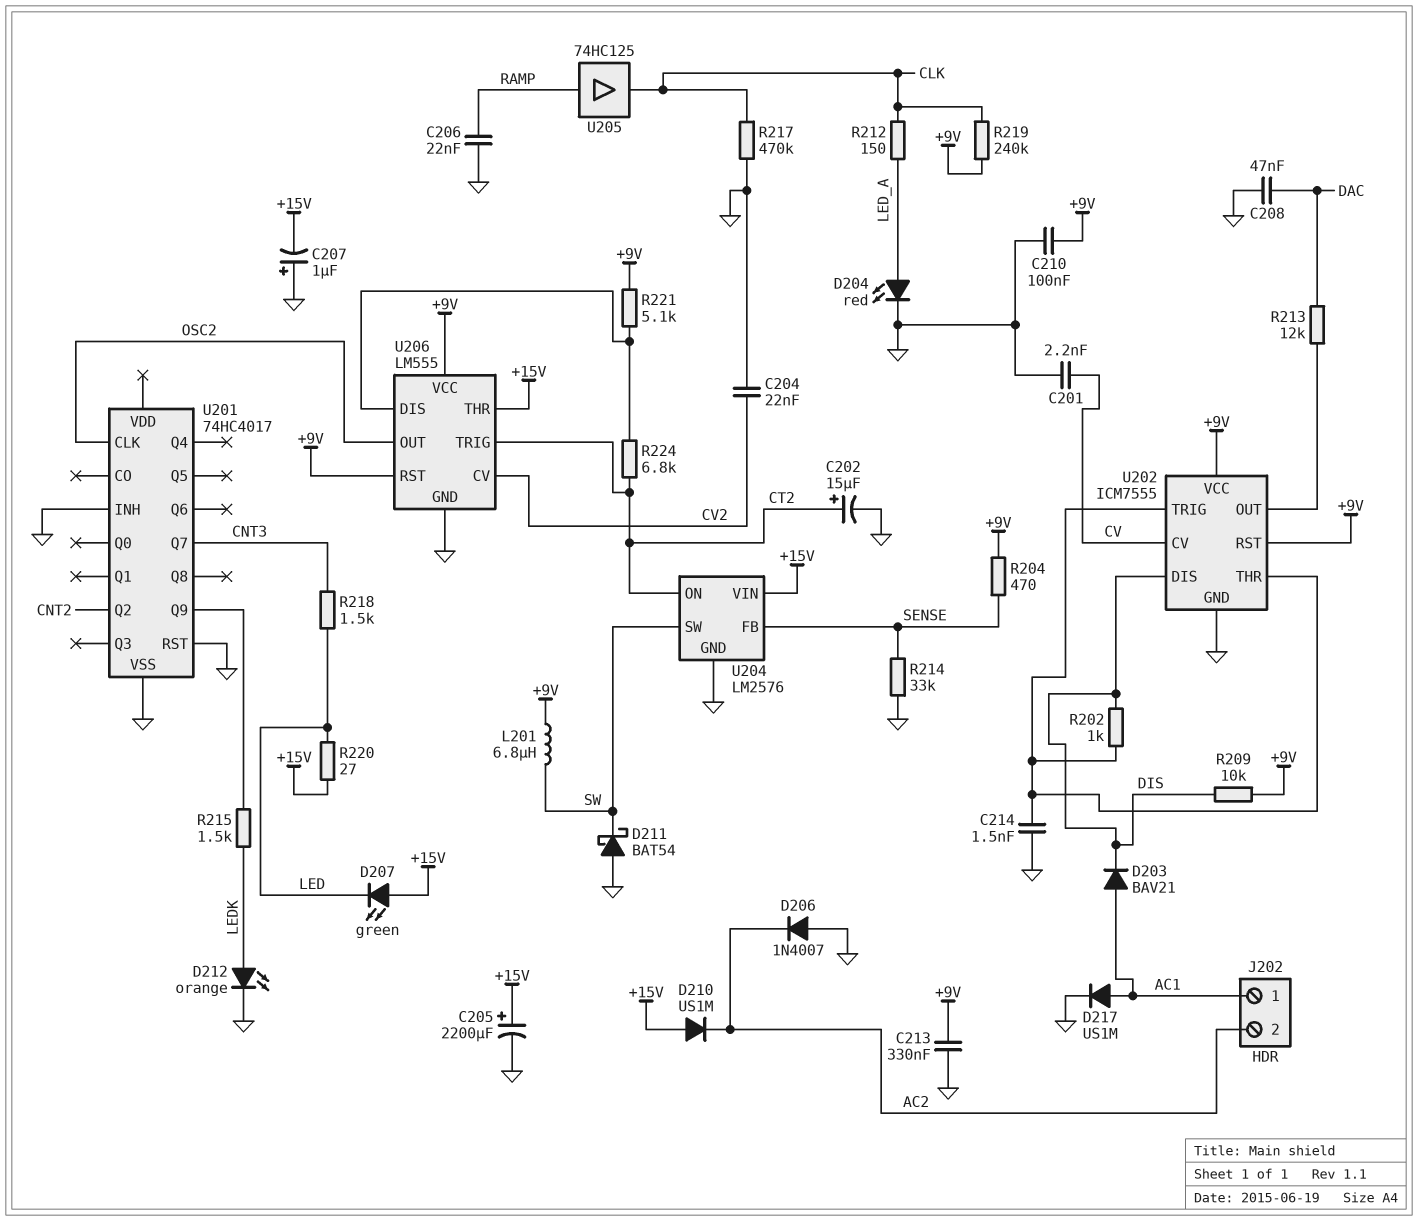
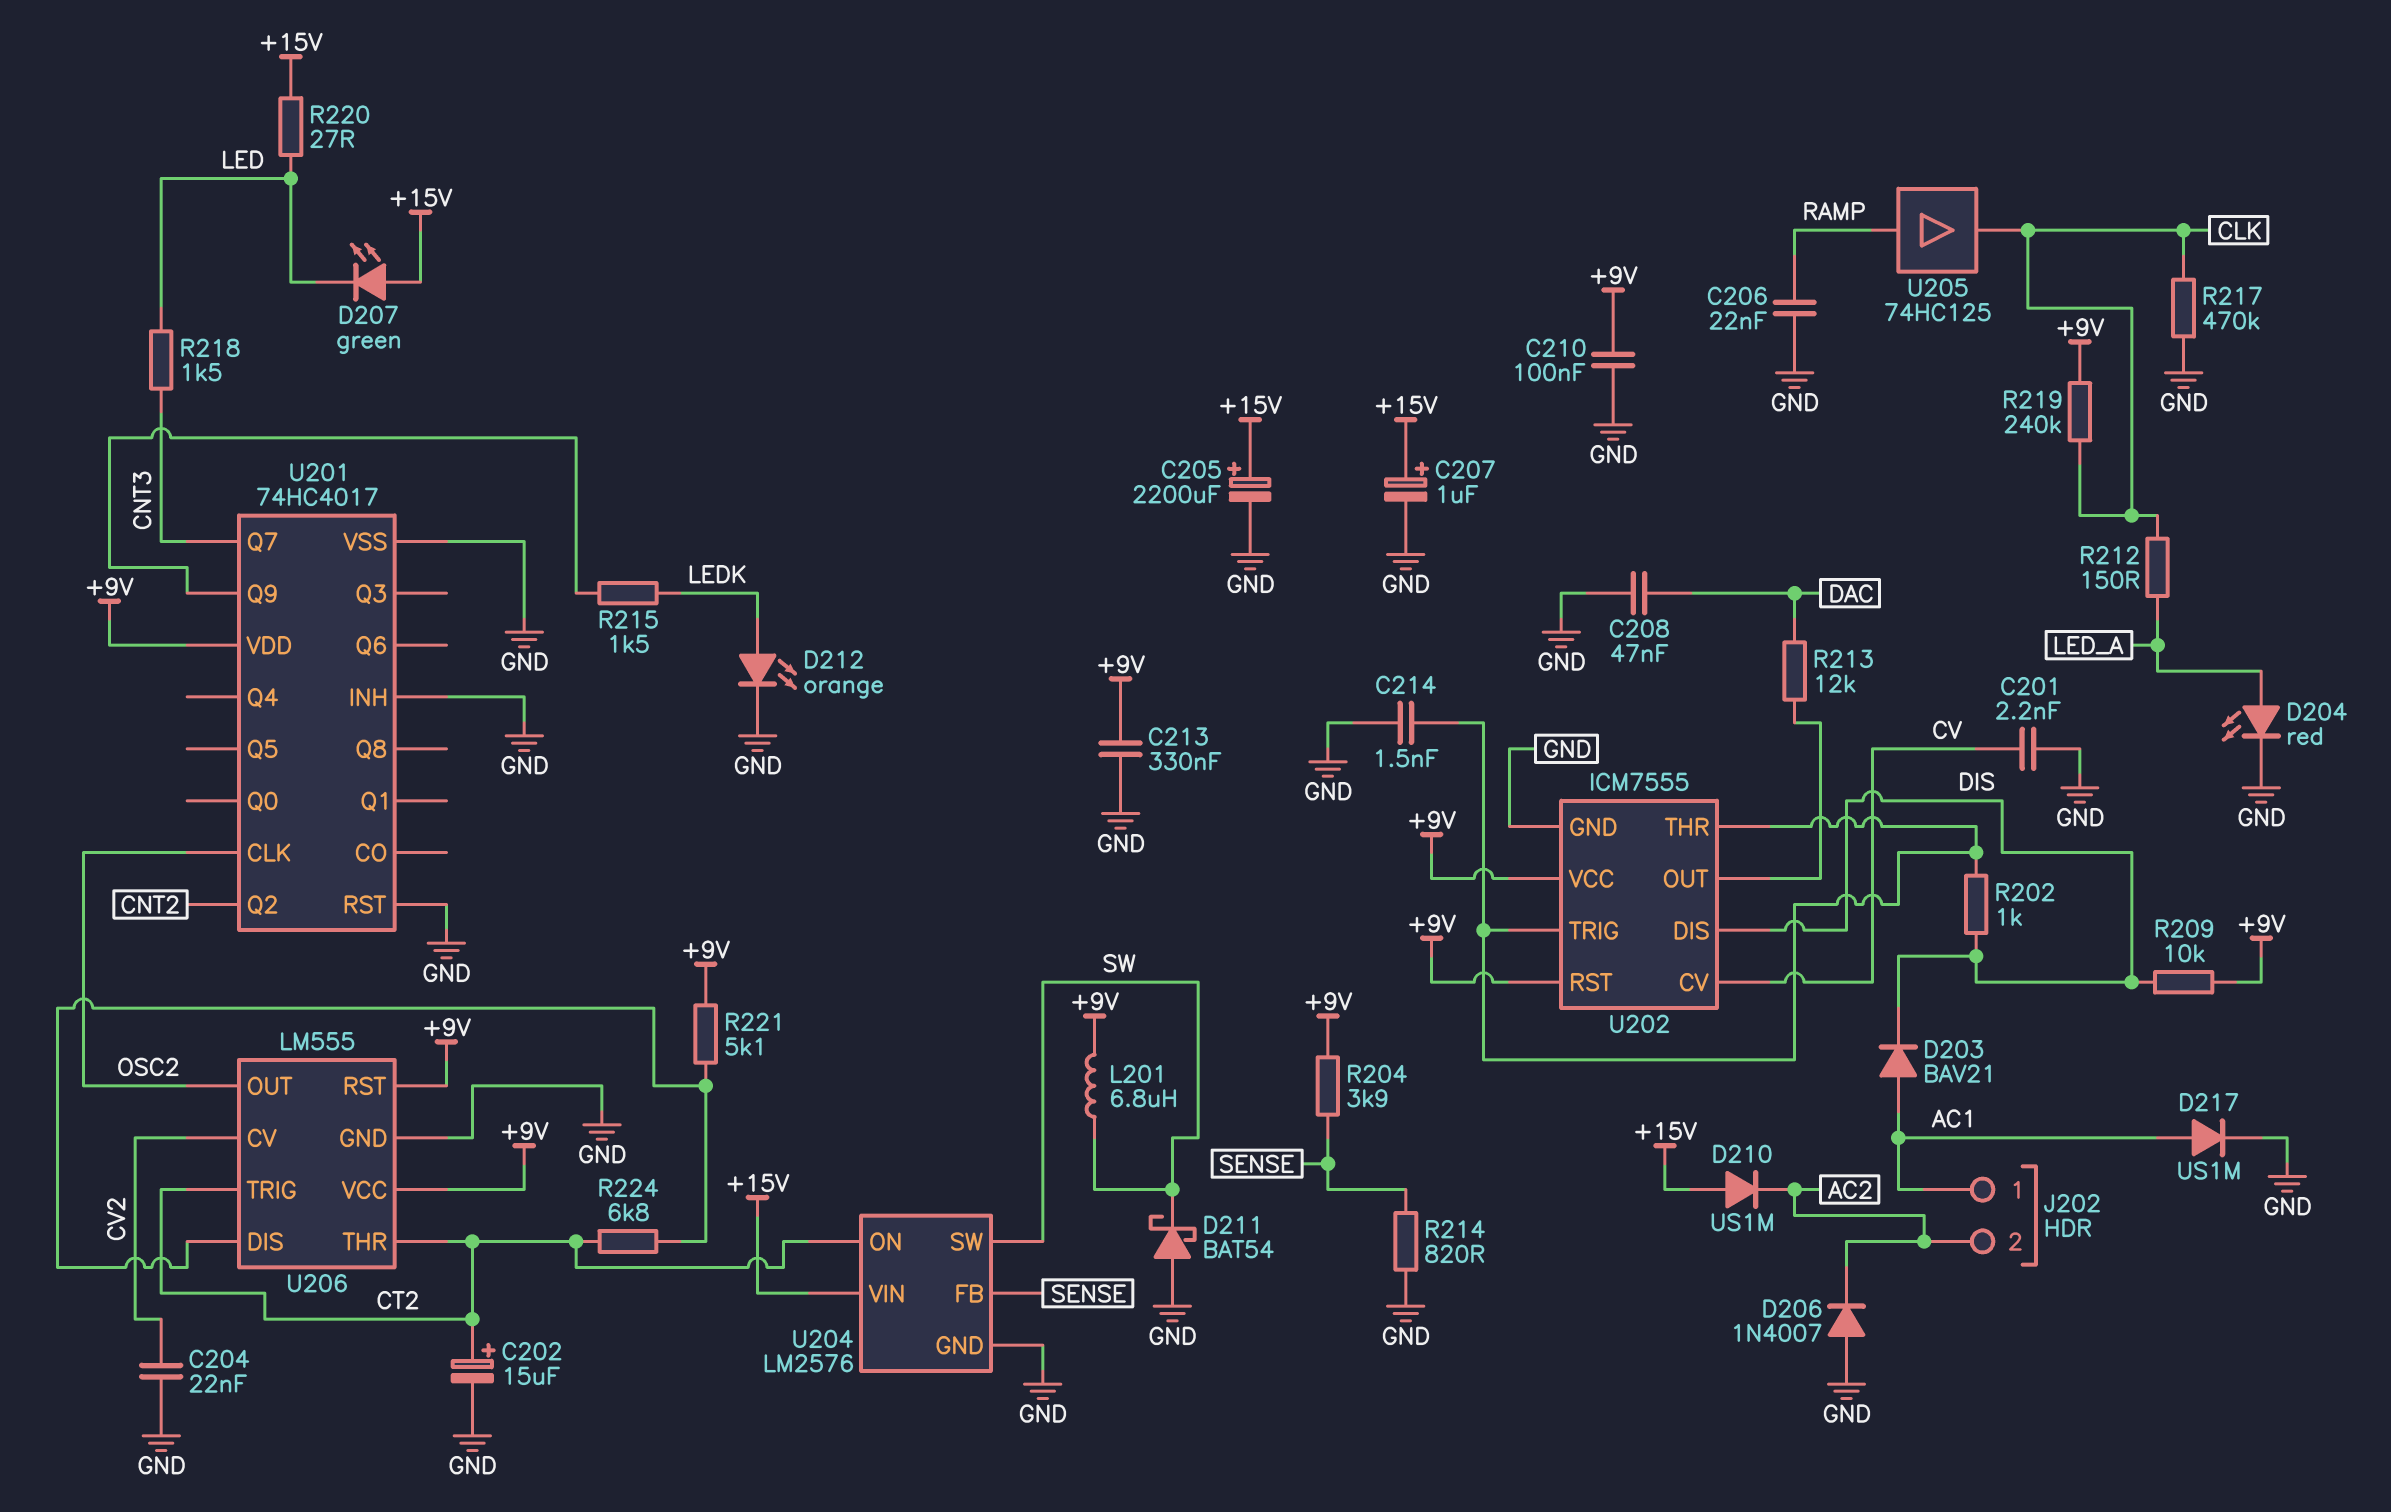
C207: 1uF (plus GND, minus +15V) -> 1uF (plus +15V, minus GND)
R204: 470 (+9V, SENSE) -> 3.9k (+9V, SENSE)
R214: 33k (GND, SENSE) -> 820 (GND, SENSE)
U201 pin VDD: none -> +9V
U206 pin THR: +15V -> CT2

